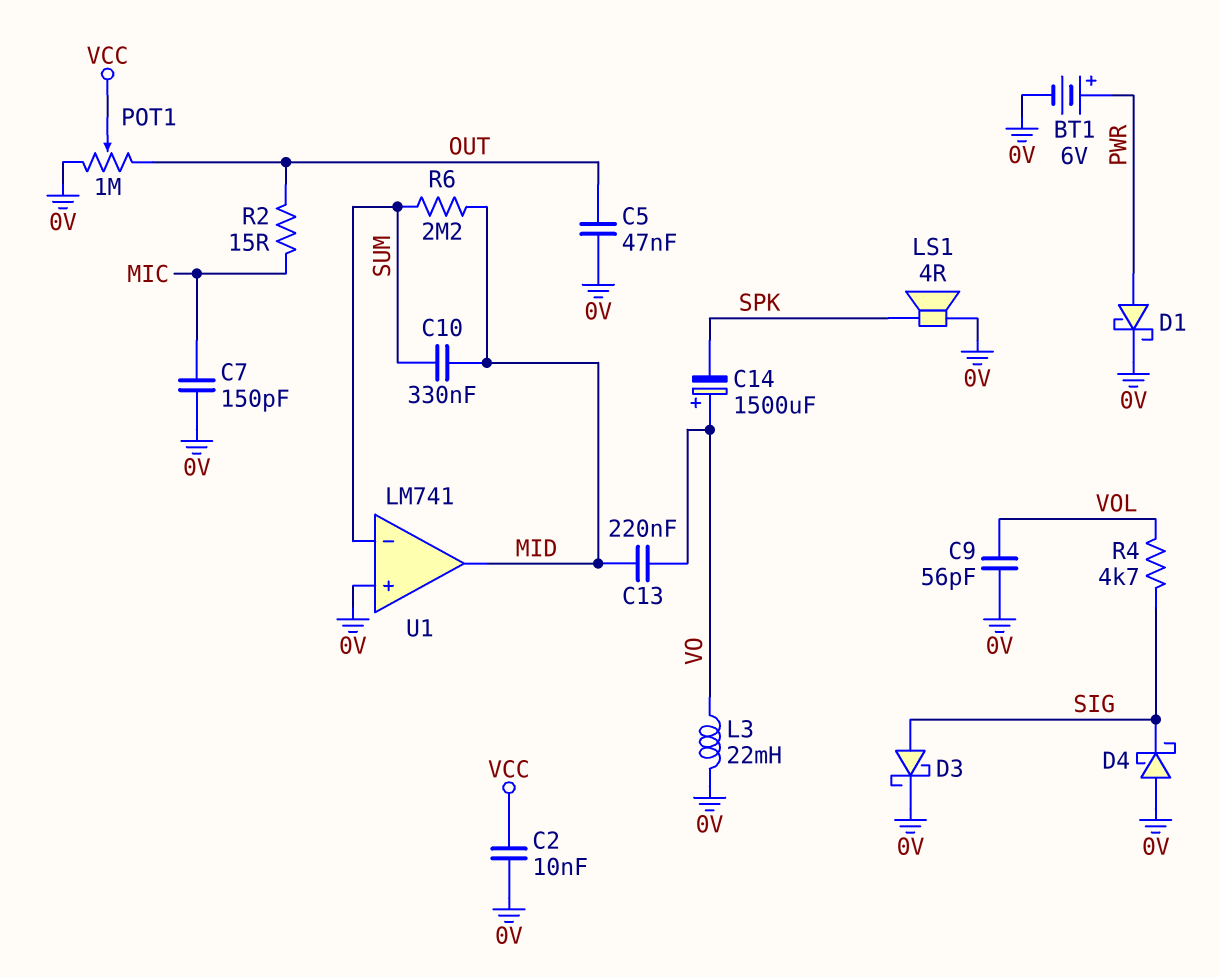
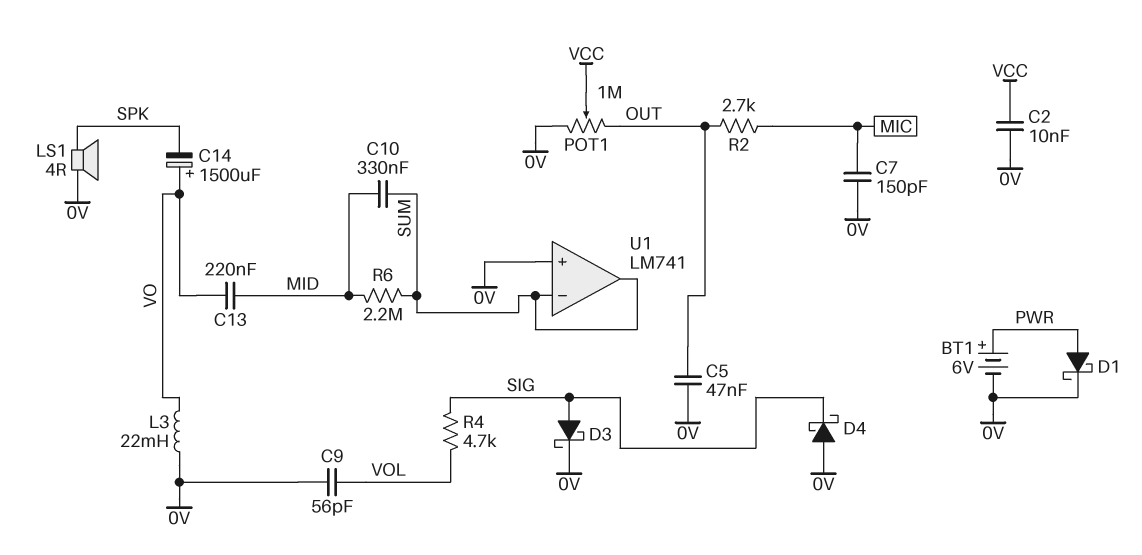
R2: 15 (MIC, OUT) -> 2.7k (MIC, OUT)
U1 pin out: MID -> SUM

